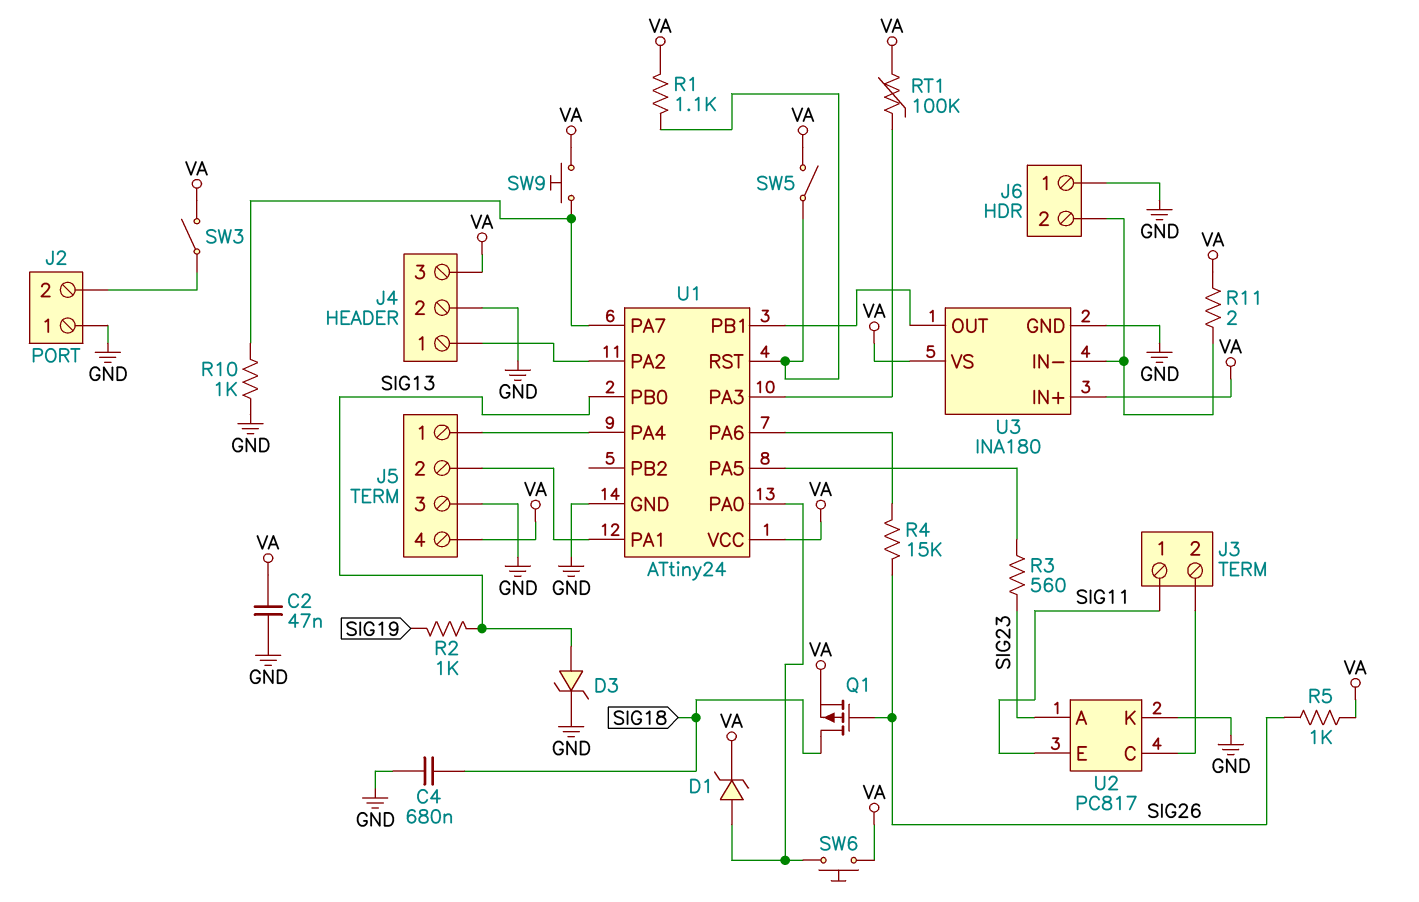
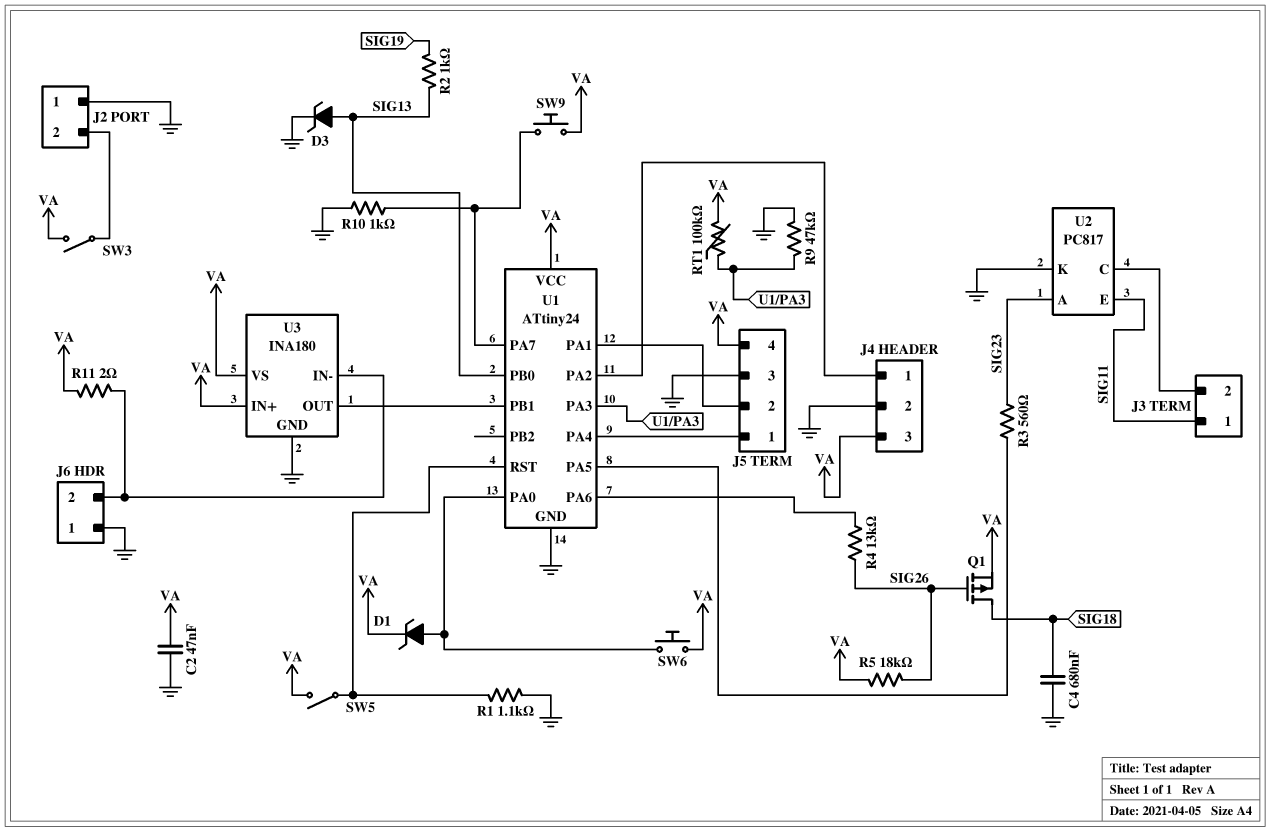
R1: 1.1k (U1/RST, VA) -> 1.1k (GND, U1/RST)
R4: 15k (SIG26, U1/PA6) -> 13k (SIG26, U1/PA6)
R5: 1k (SIG26, VA) -> 18k (SIG26, VA)
R9: none -> 47k (GND, U1/PA3)

